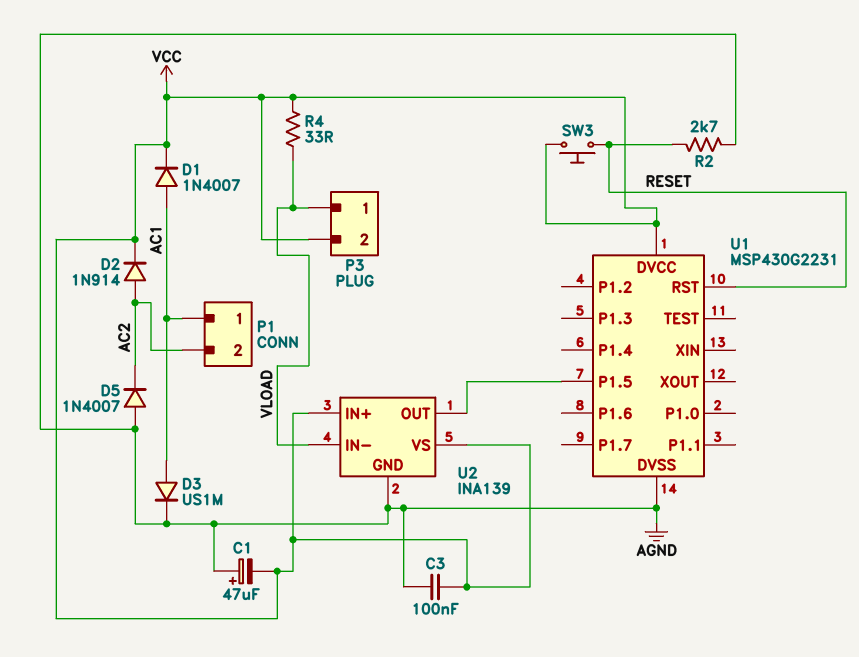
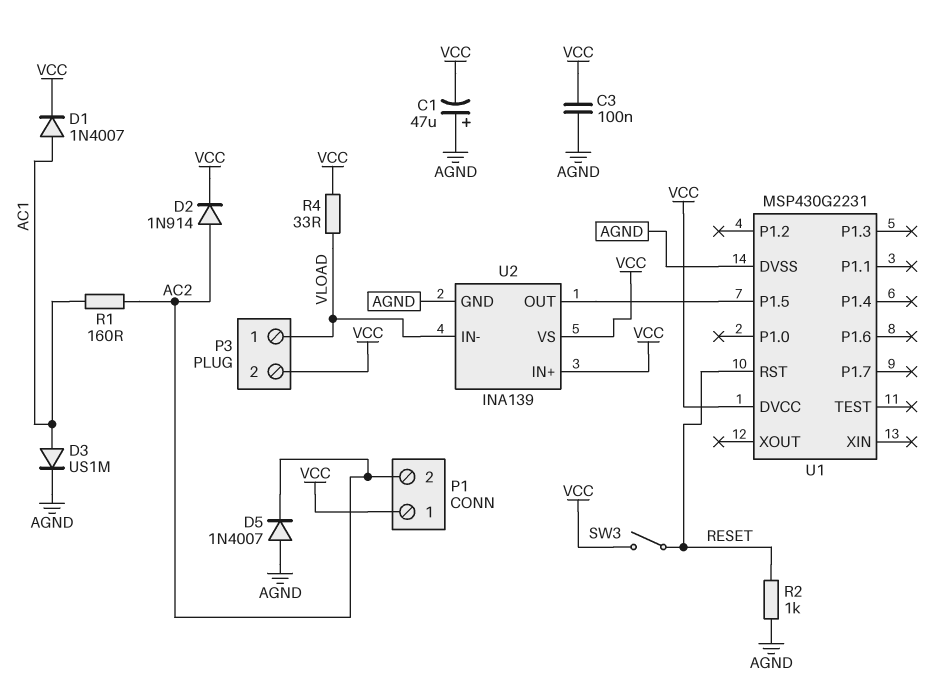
P1 pin 1: AC1 -> VCC
R1: none -> 160 (AC1, AC2)
R2: 2.7k (AGND, RESET) -> 1k (AGND, RESET)
SW3: button (RESET, VCC) -> switch (RESET, VCC)

